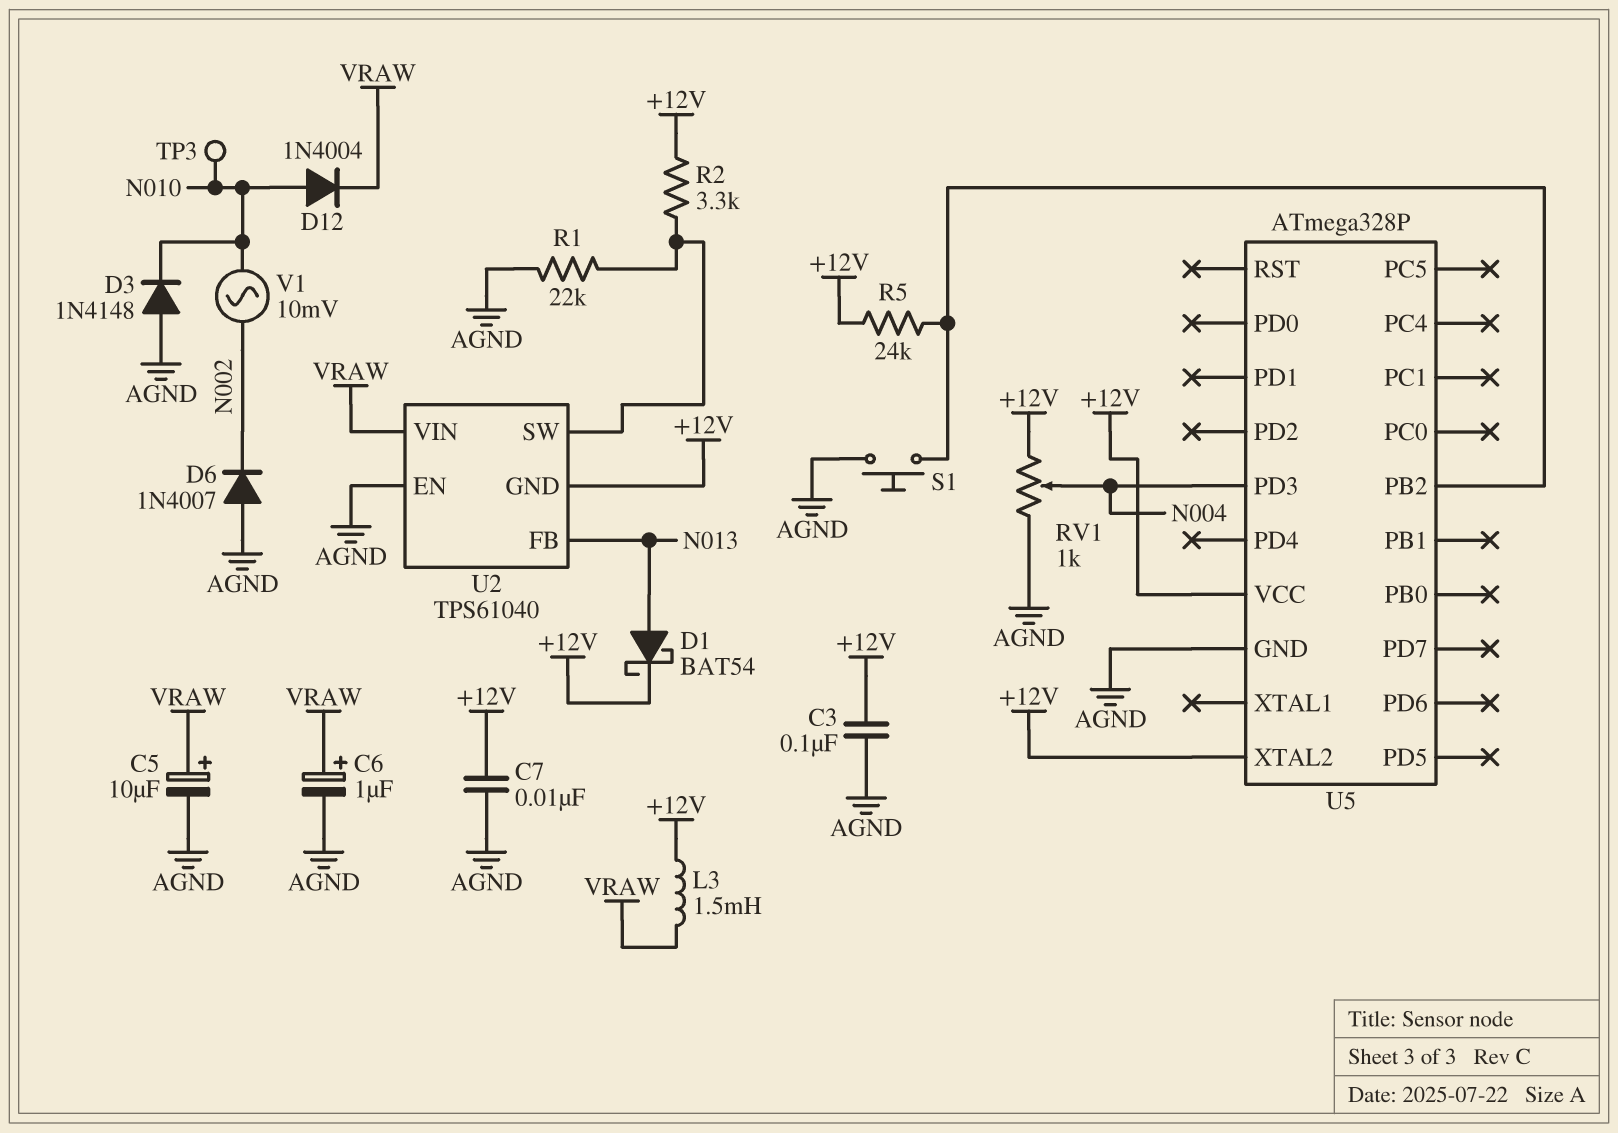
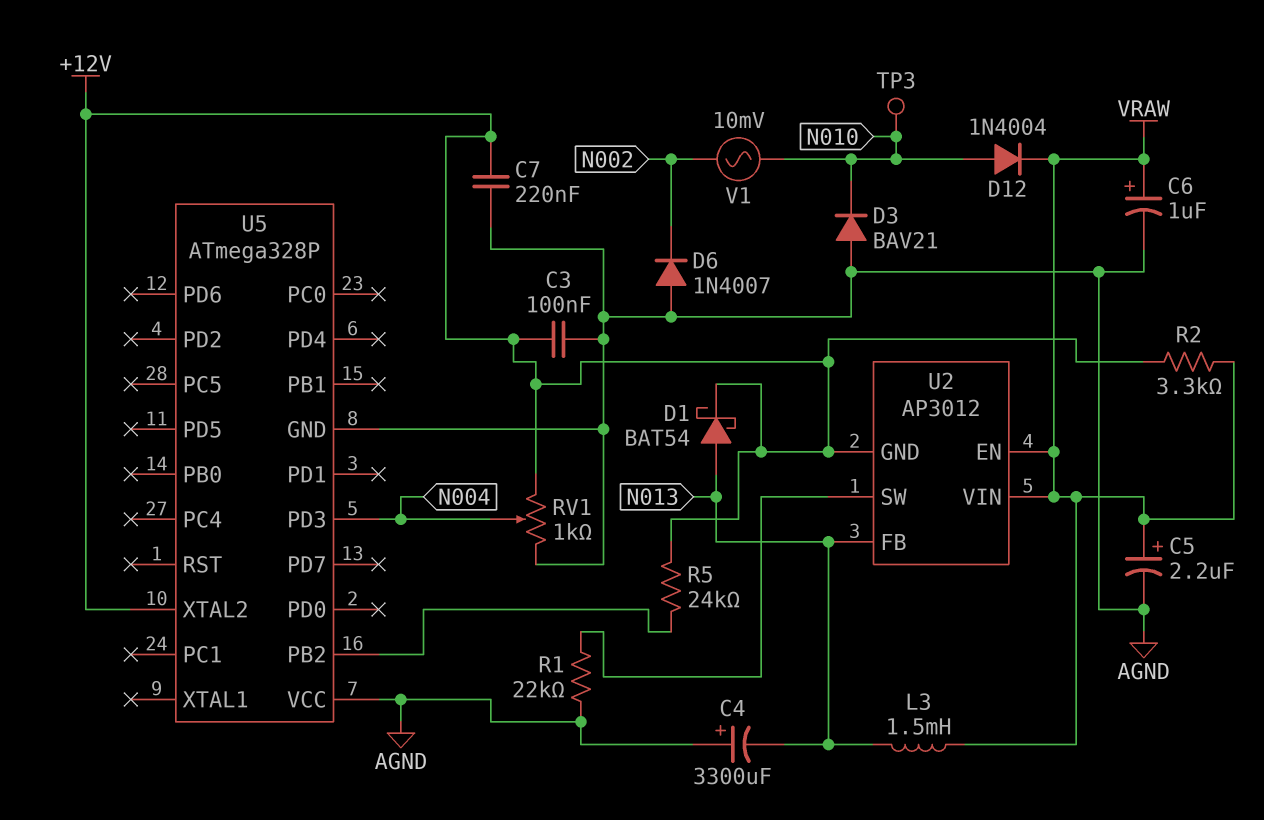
C4: none -> 3300uF (plus AGND, minus N013)
C5: 10uF (plus VRAW, minus AGND) -> 2.2uF (plus VRAW, minus AGND)
C7: 10nF (+12V, AGND) -> 220nF (+12V, AGND)
D3: diode 1N4148 (A AGND, K N010) -> diode BAV21 (A AGND, K N010)
L3: 1.5mH (+12V, VRAW) -> 1.5mH (N013, VRAW)
R2: 3.3k (+12V, U2/SW) -> 3.3k (+12V, VRAW)
S1: button (AGND, U5/PB2) -> none
U2: TPS61040 -> AP3012
U2 pin EN: AGND -> VRAW
U5 pin VCC: +12V -> AGND

